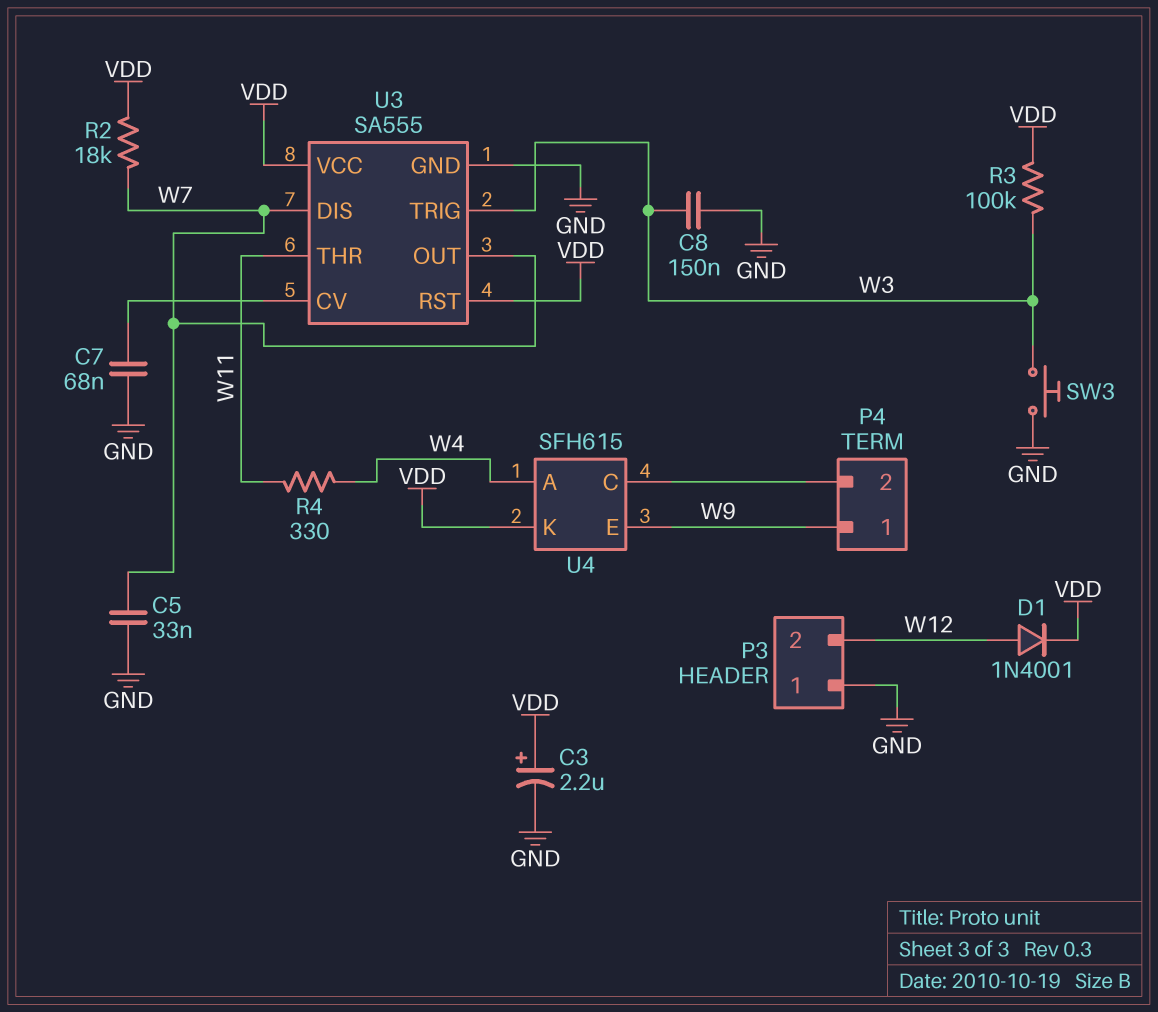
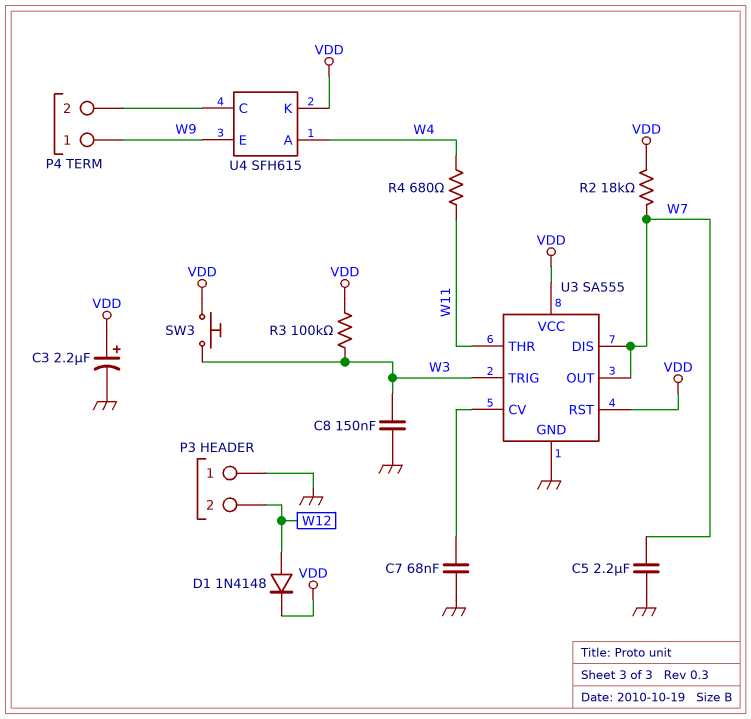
C5: 33nF (GND, W7) -> 2.2uF (GND, W7)
D1: diode 1N4001 (A W12, K VDD) -> diode 1N4148 (A W12, K VDD)
R4: 330 (W4, W11) -> 680 (W4, W11)
SW3: button (GND, W3) -> button (VDD, W3)

